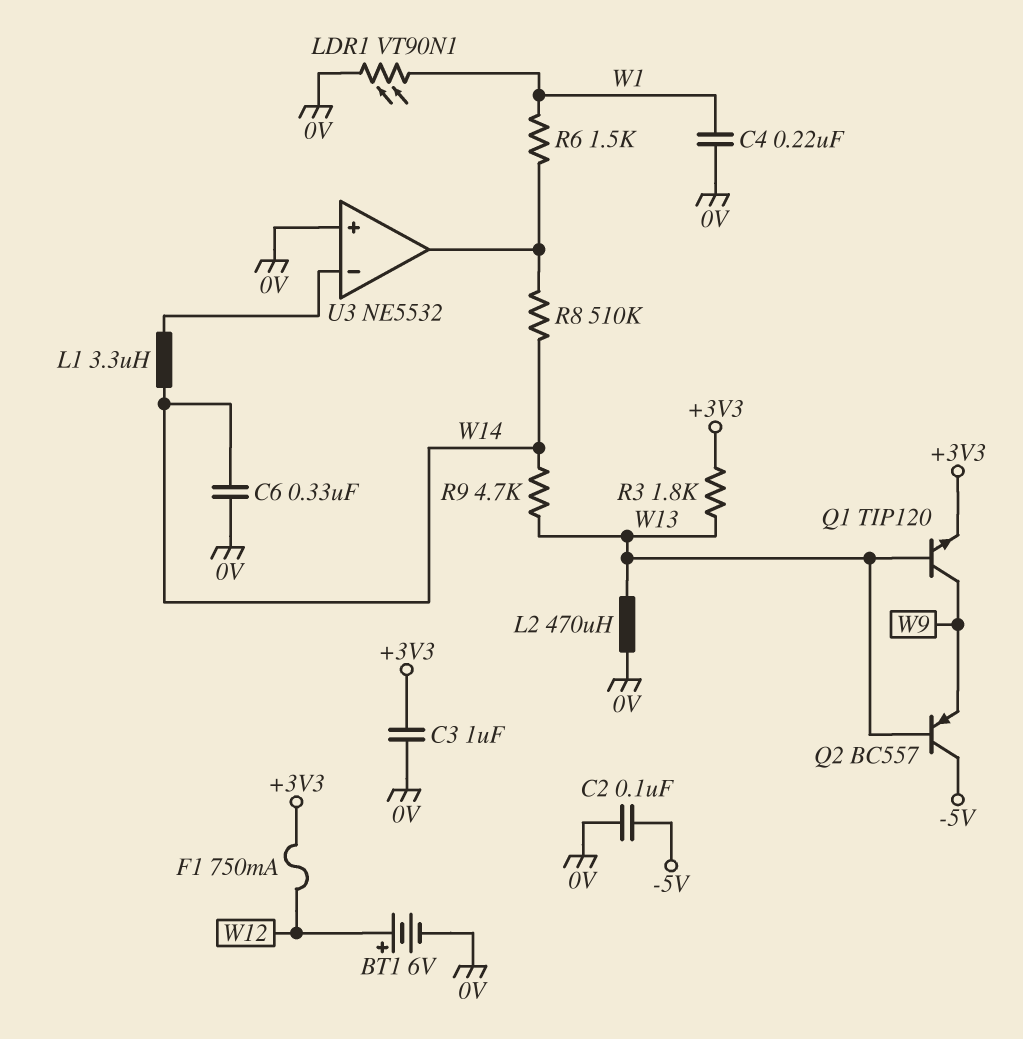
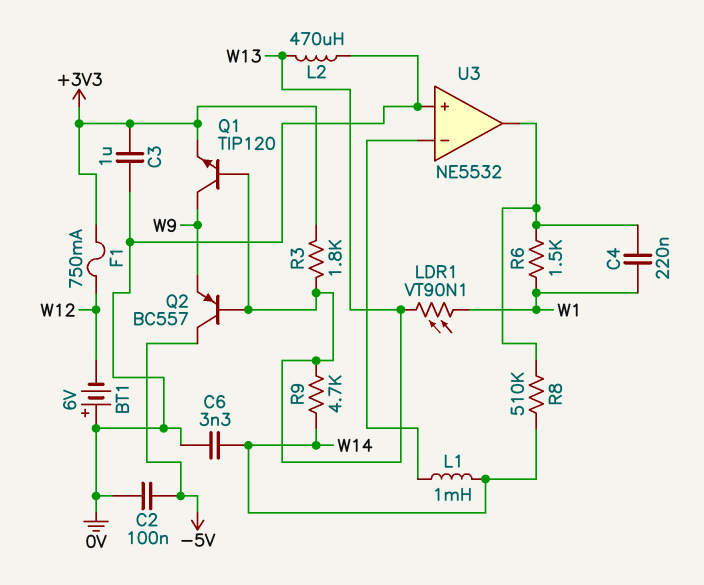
BT1: 6V (plus W12, minus 0V) -> 6V (plus 0V, minus W12)
C4: 220nF (0V, W1) -> 220nF (U3/out, W1)
C6: 330nF (0V, W14) -> 3.3nF (0V, W14)
L1: 3.3uH (U3/in-, W14) -> 1mH (U3/in-, W14)
LDR1: VT90N1 (0V, W1) -> VT90N1 (W1, W13)

